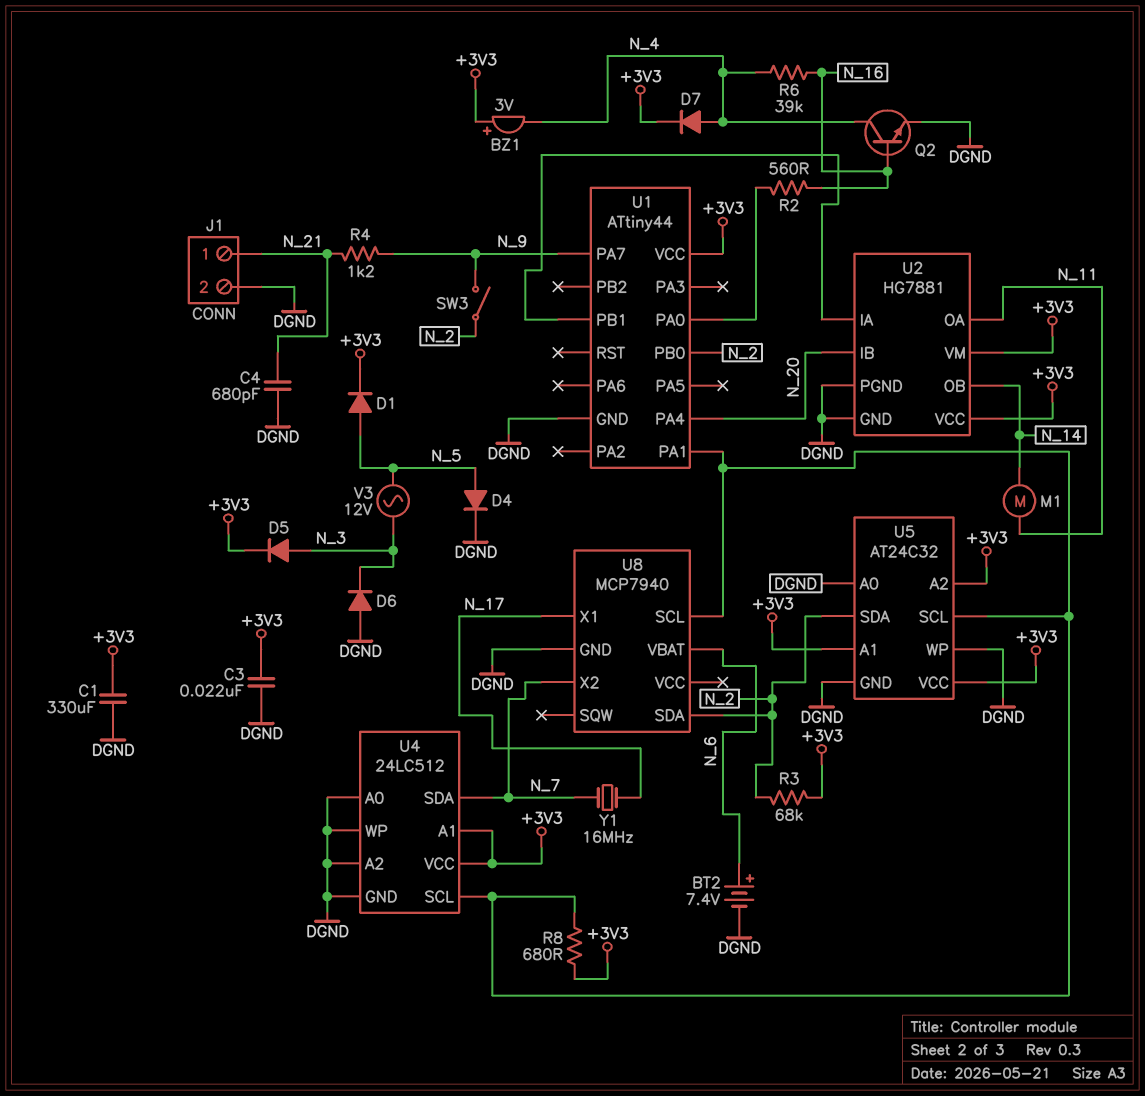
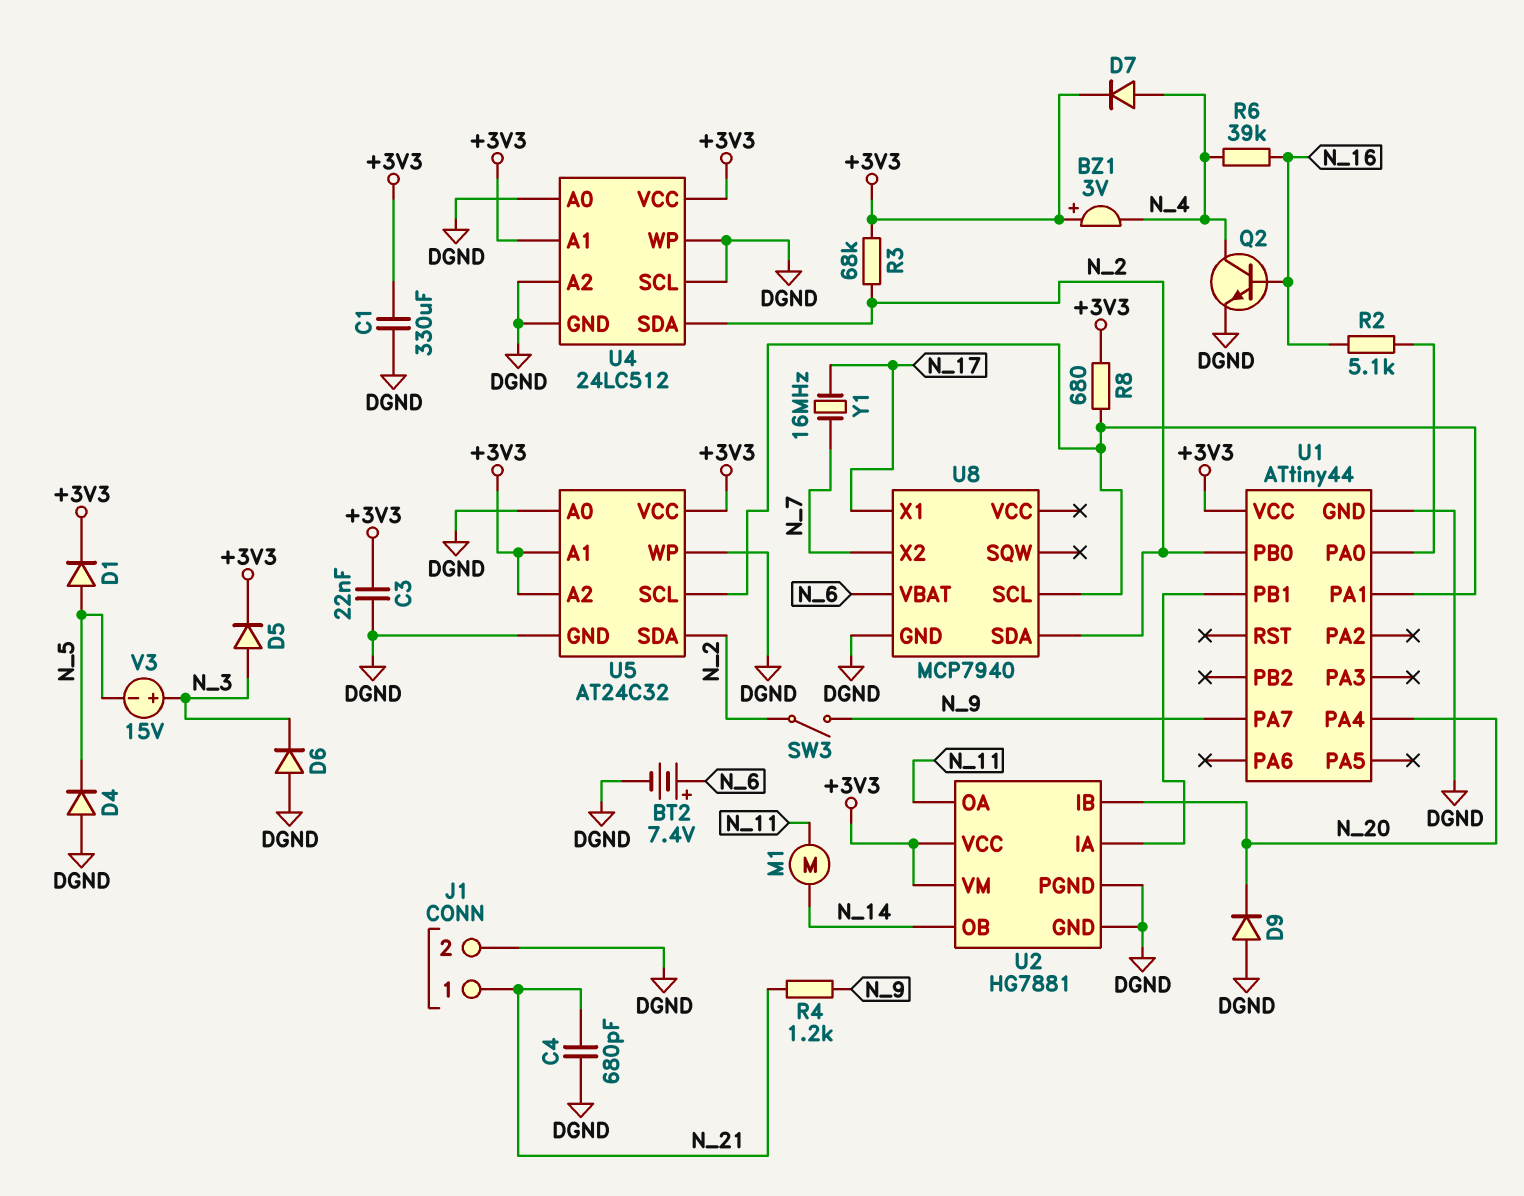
D4: diode (A N_5, K DGND) -> diode (A DGND, K N_5)
D9: none -> diode (A DGND, K N_20)
R2: 560 (N_16, U1/PA0) -> 5.1k (N_16, U1/PA0)
U4 pin SCL: U1/PA1 -> DGND
U4 pin SDA: N_7 -> N_2
V3: AC 12V (N_3, N_5) -> 15V (plus N_3, minus N_5)

